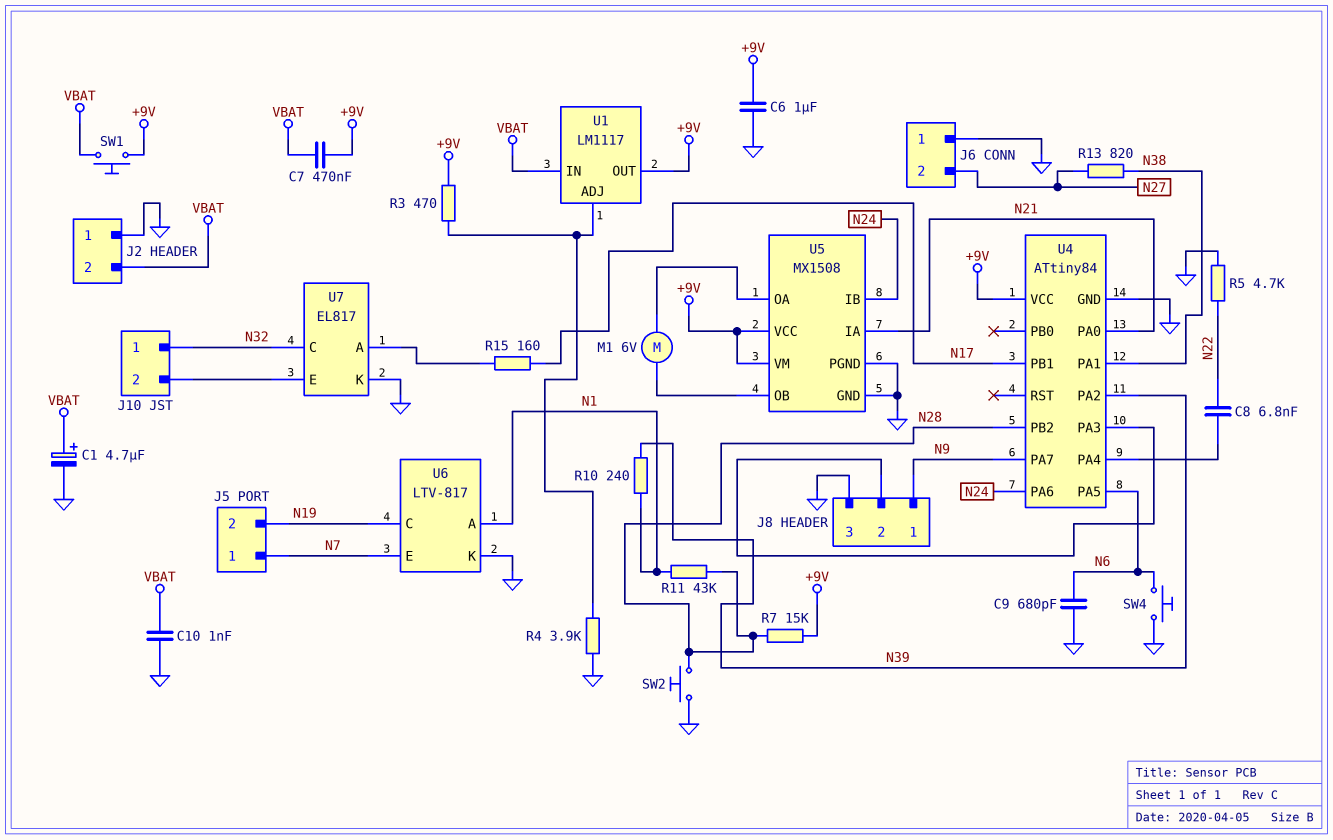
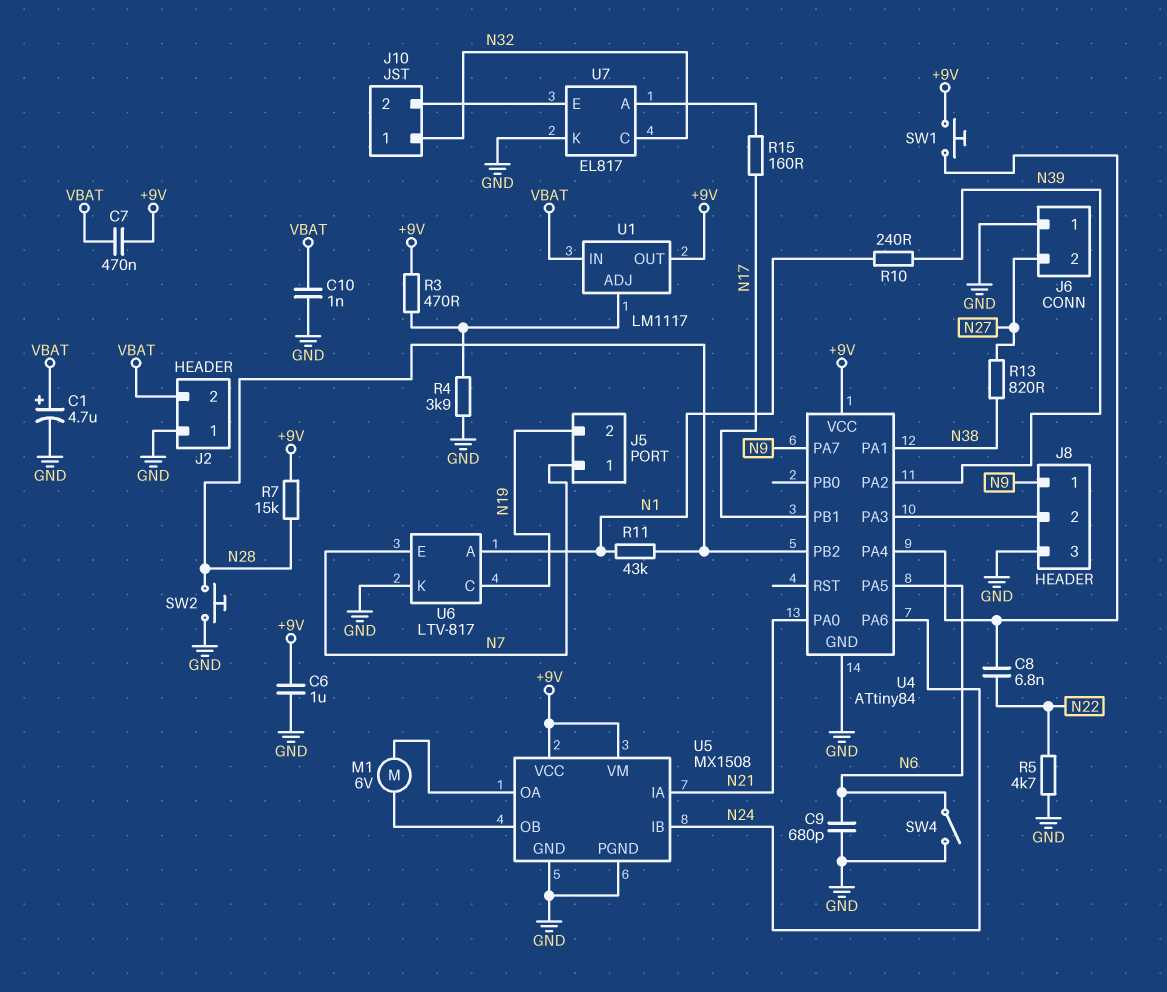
SW1: button (+9V, VBAT) -> button (+9V, U4/PA4)
SW4: button (GND, N6) -> switch (GND, N6)

